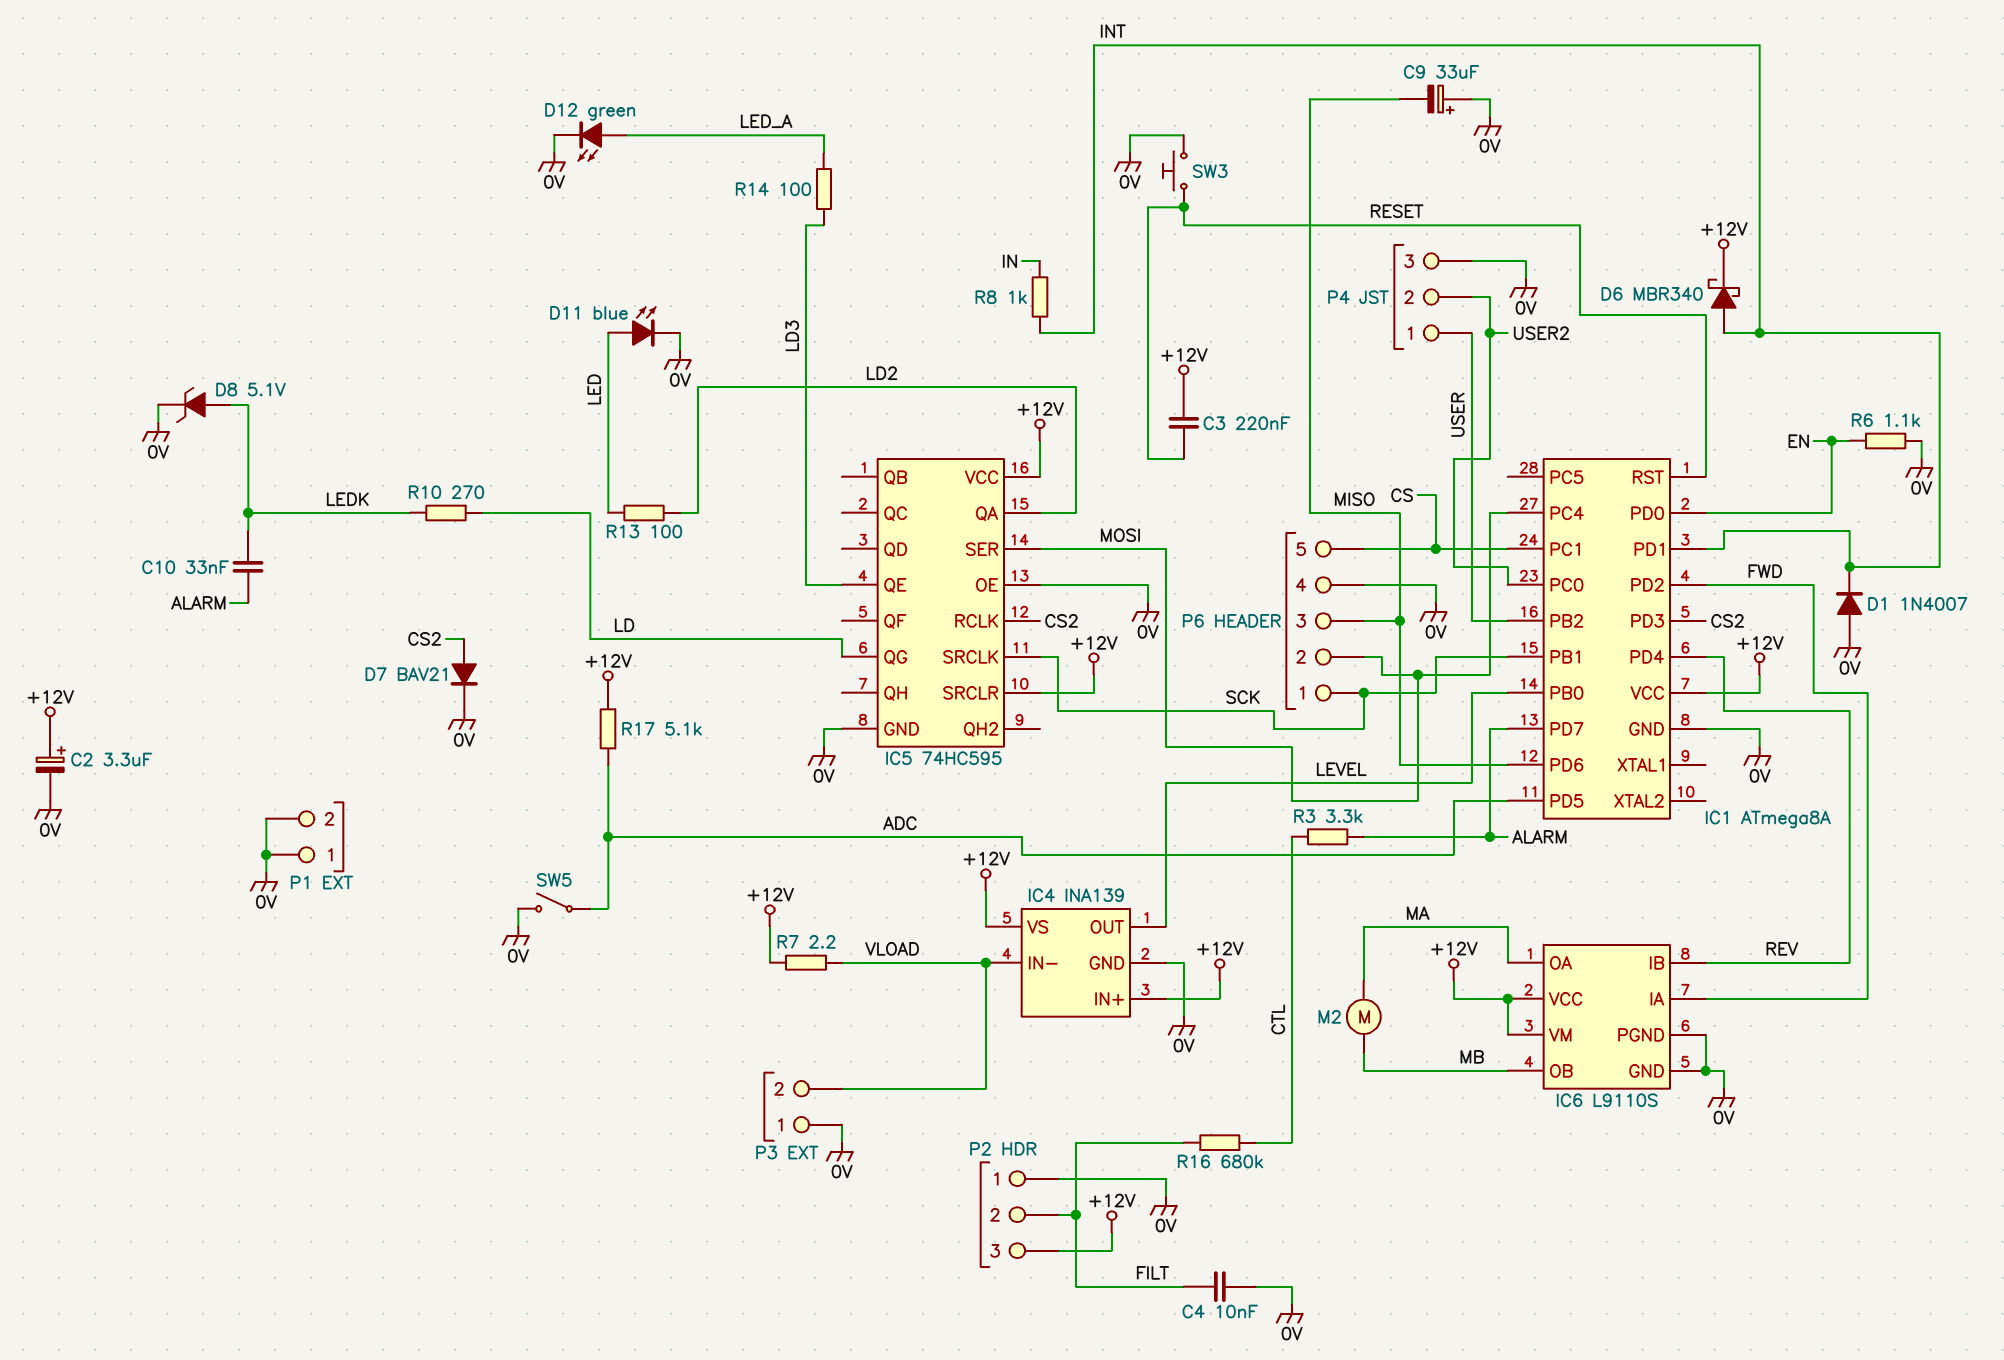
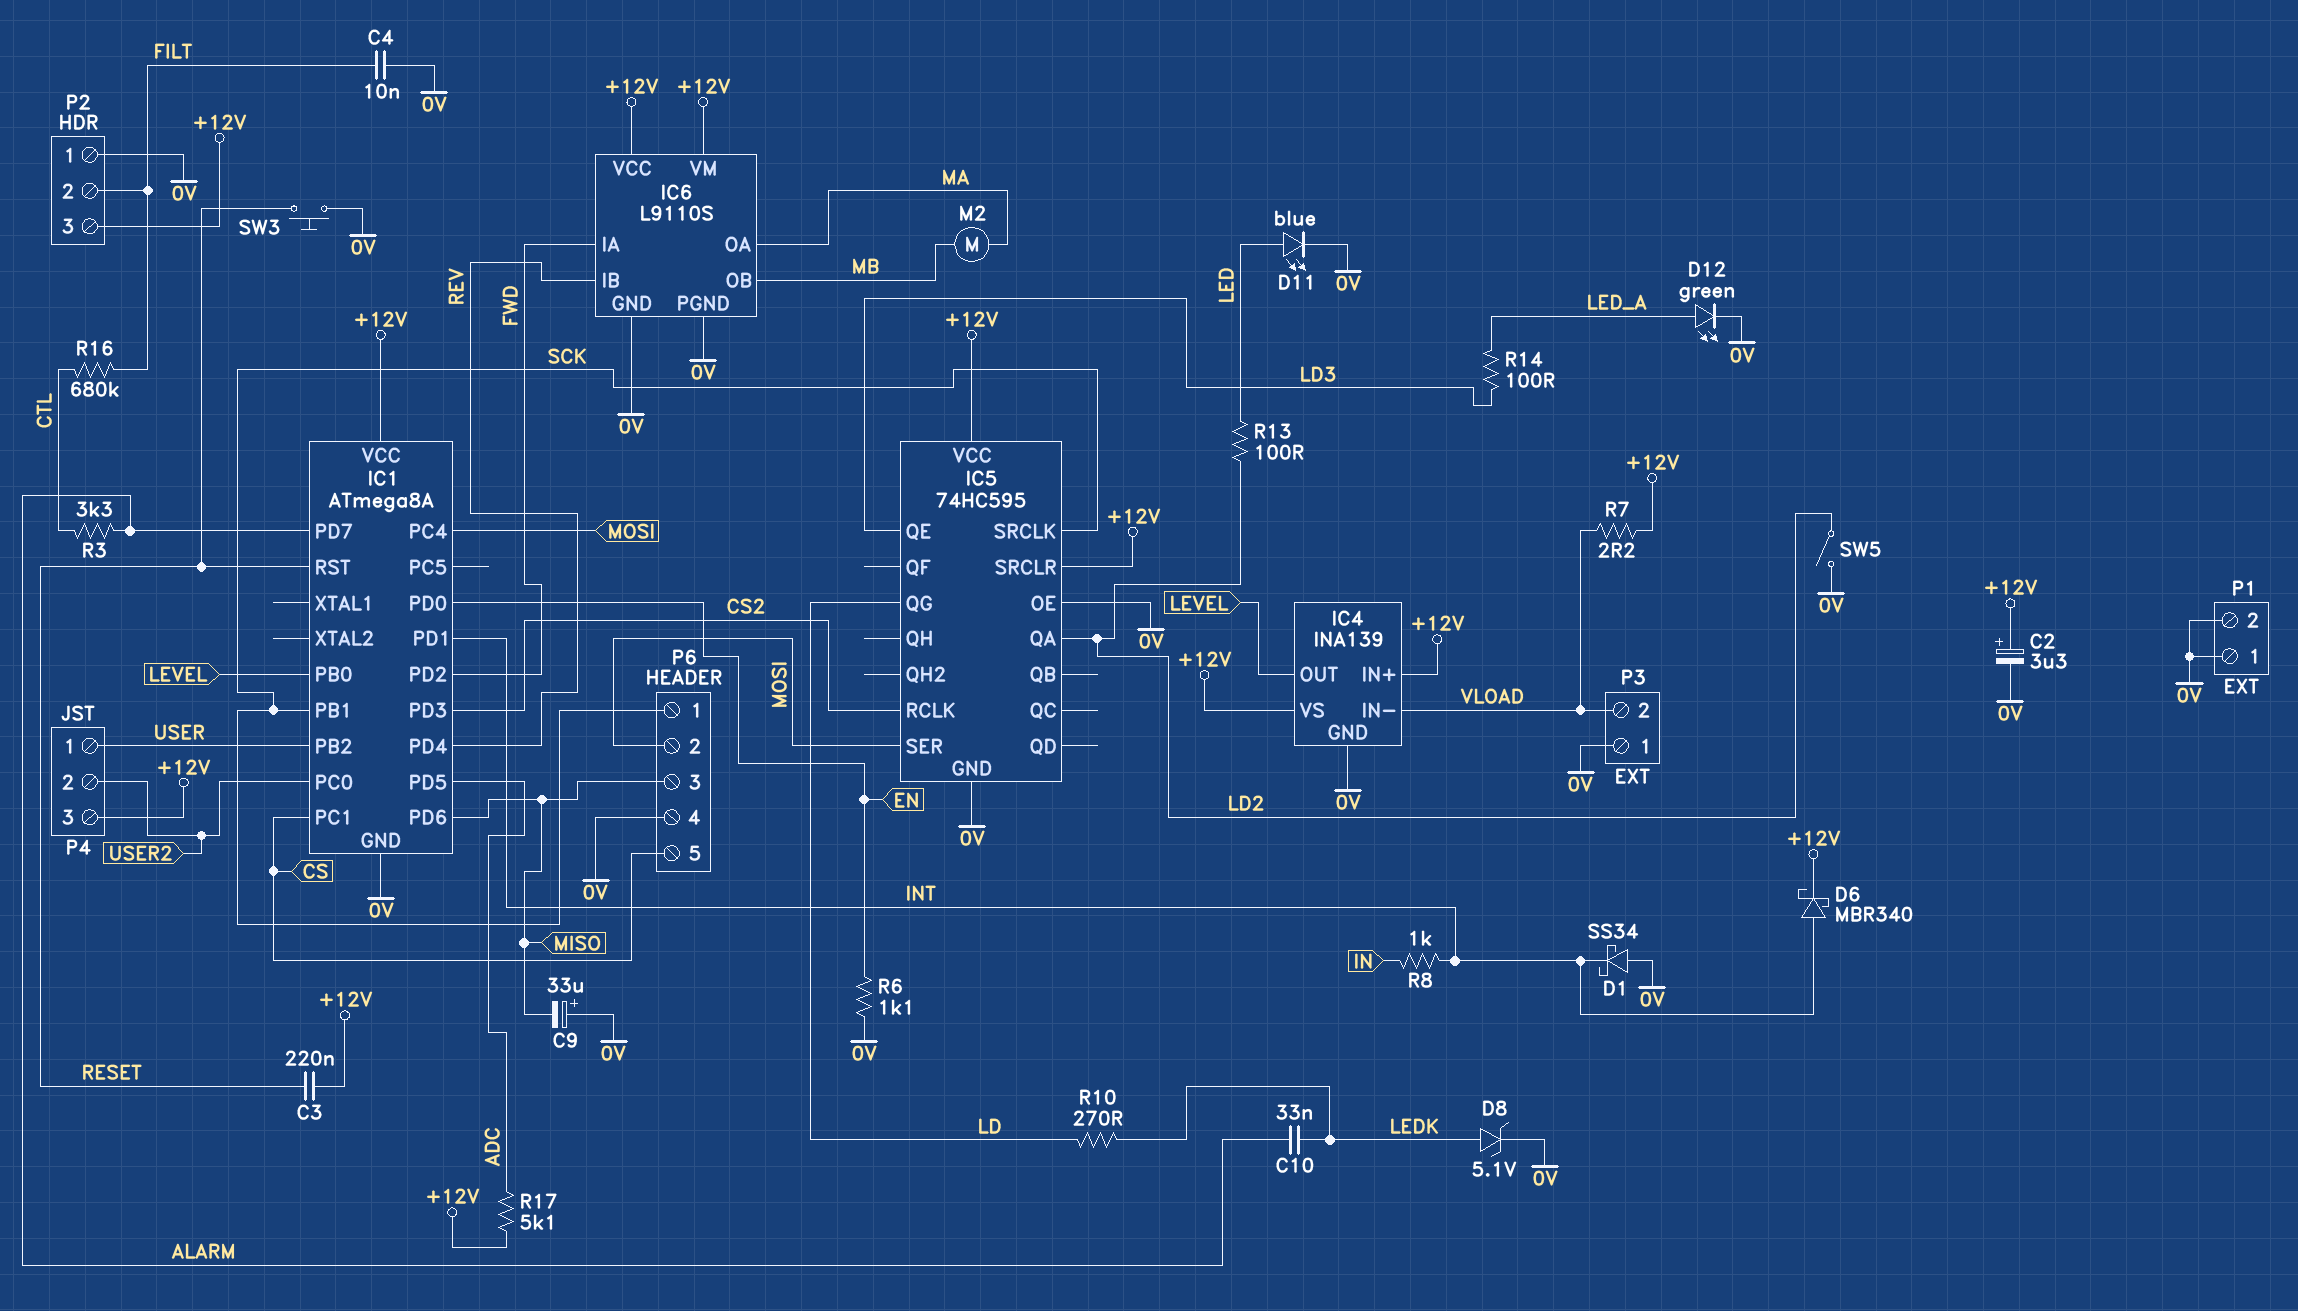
D1: diode 1N4007 (A 0V, K INT) -> schottky SS34 (A 0V, K INT)
D7: diode BAV21 (A CS2, K 0V) -> none
P4 pin 3: 0V -> +12V
SW5: switch (0V, ADC) -> switch (0V, LD2)

